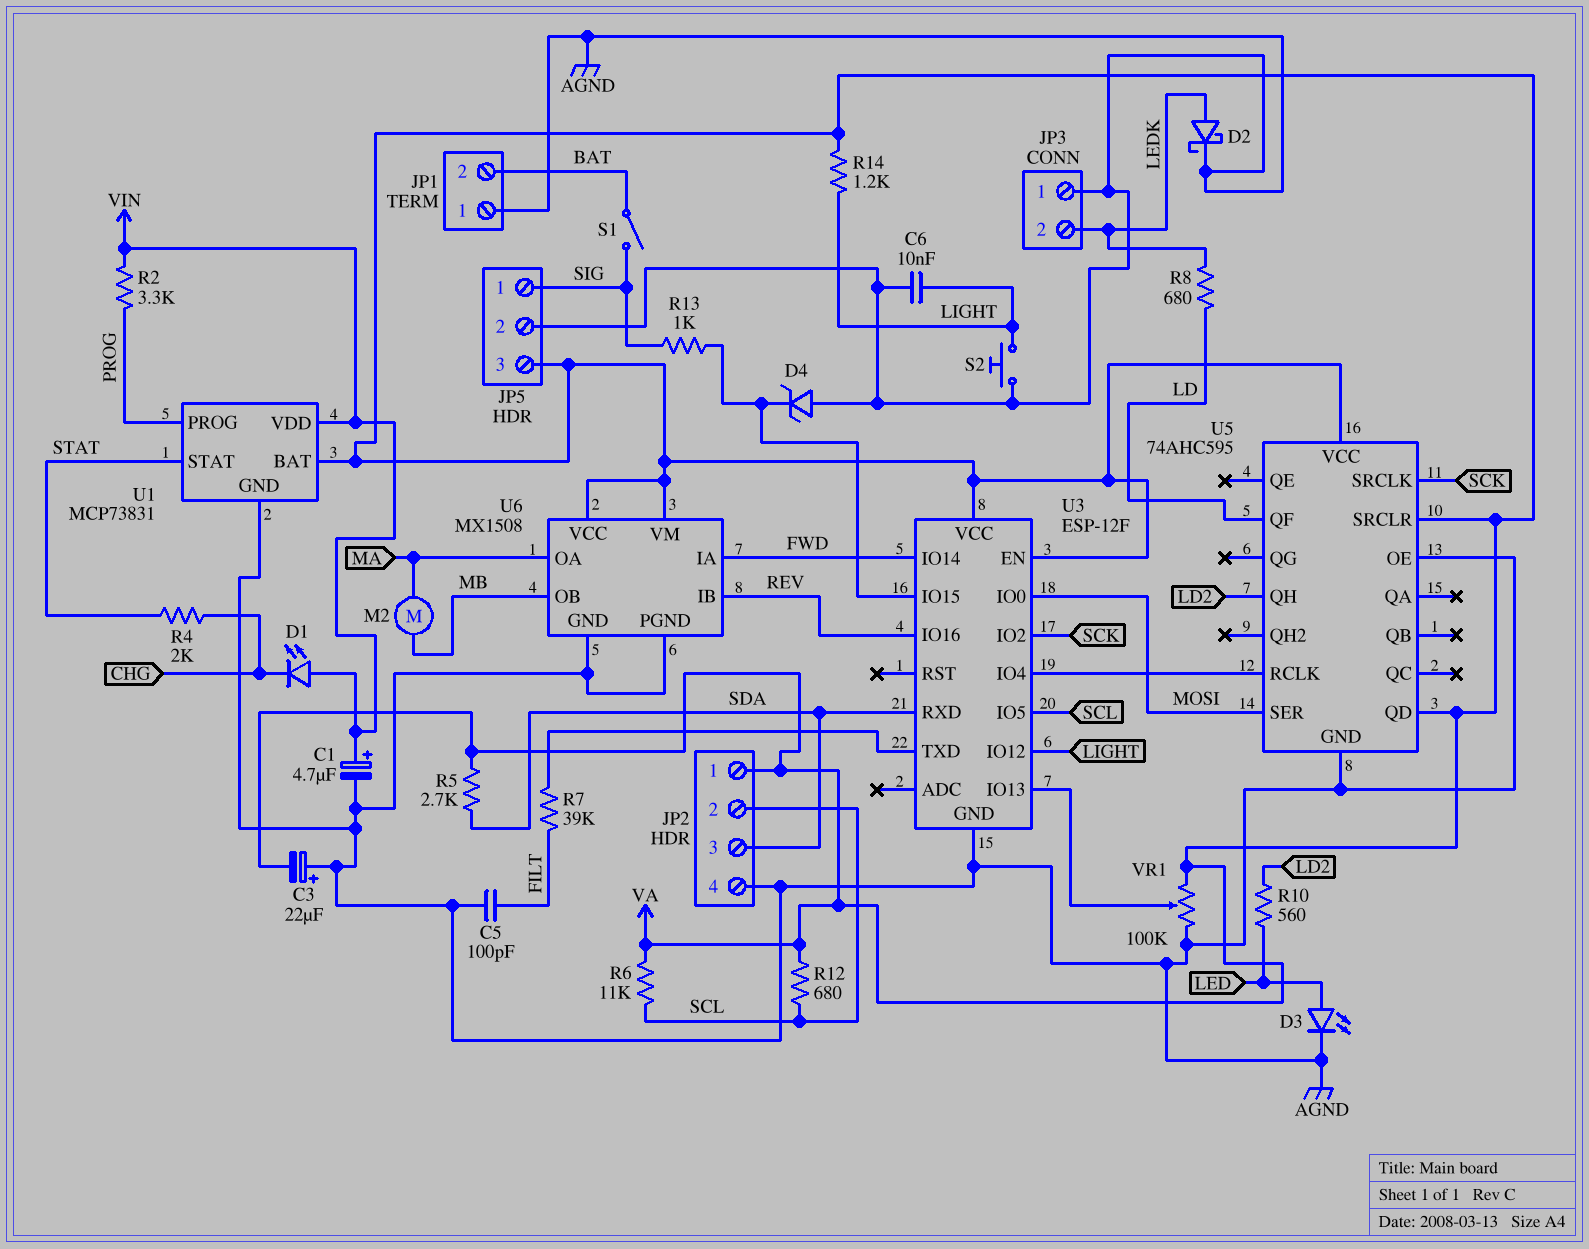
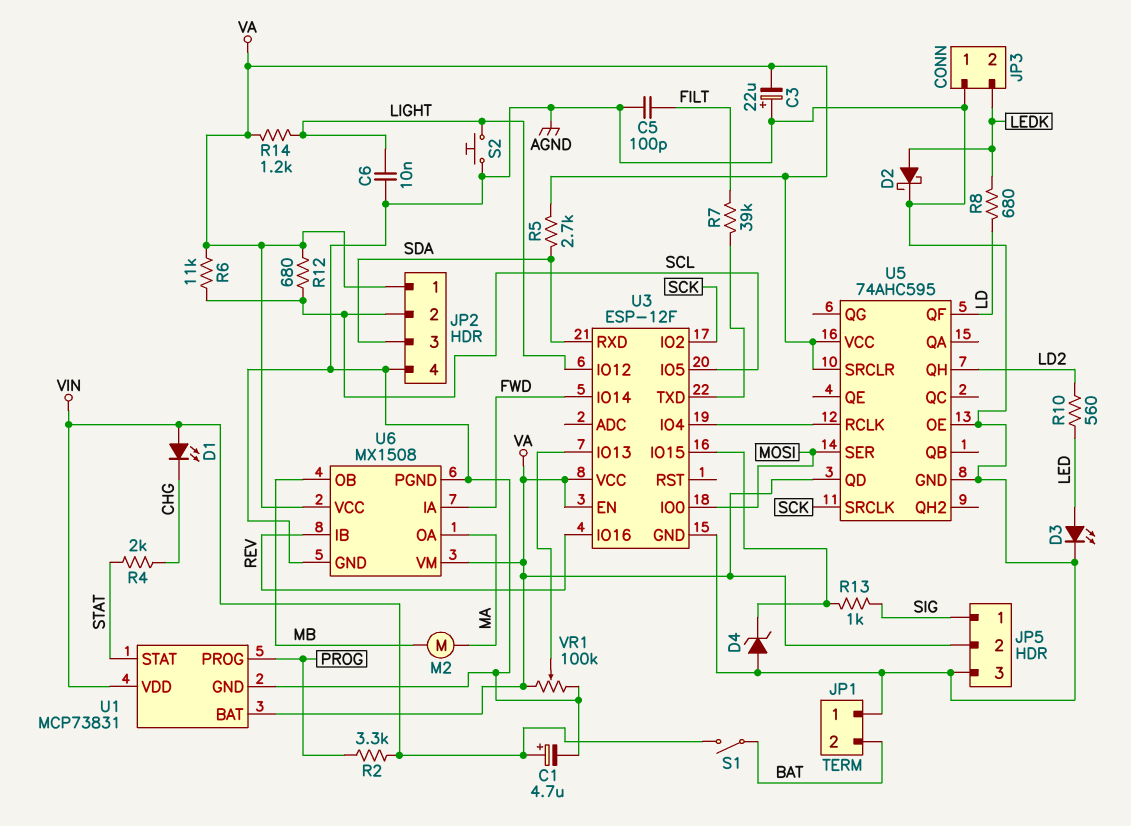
JP5 pin 2: AGND -> VA
JP5 pin 3: VA -> AGND
S1: switch (BAT, SIG) -> switch (BAT, VIN)

